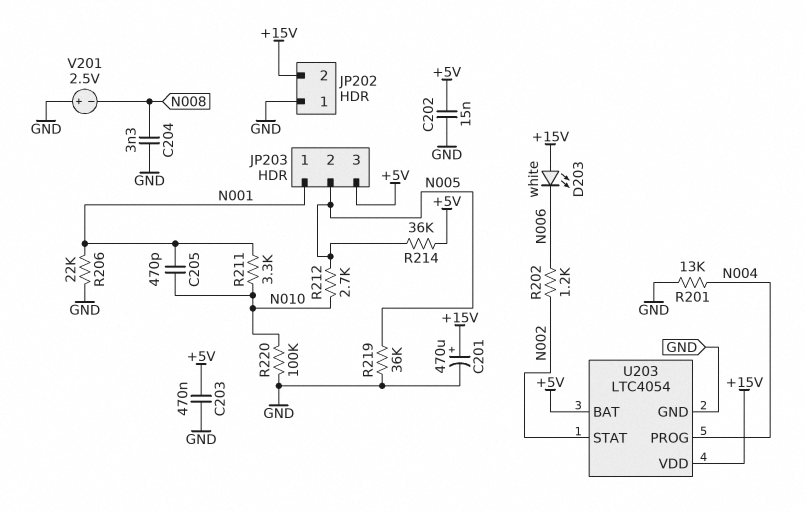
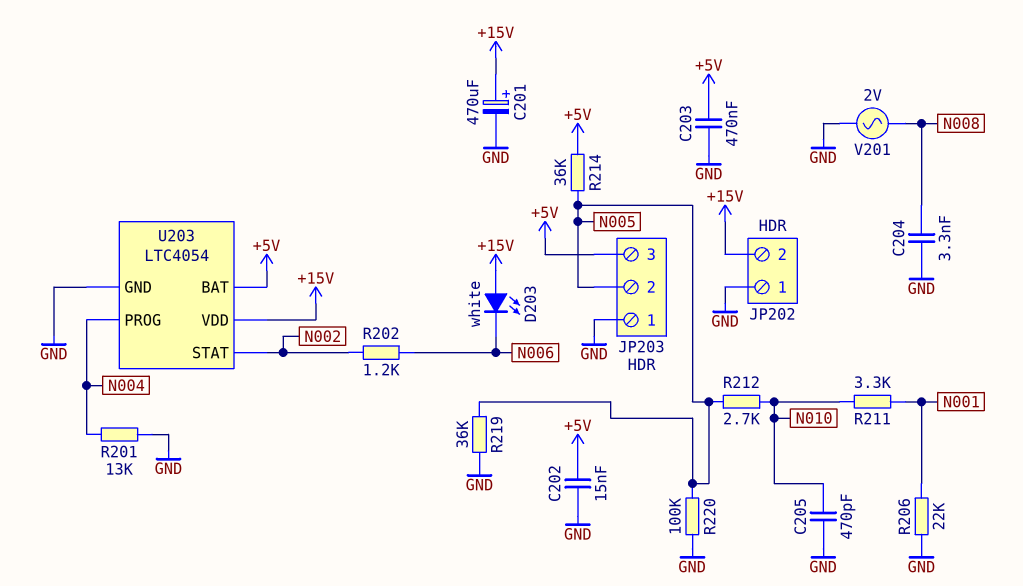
C205: 470pF (N001, N010) -> 470pF (GND, N010)
JP203 pin 1: N001 -> GND
R220: 100k (GND, N010) -> 100k (GND, N005)
V201: 2.5V (plus GND, minus N008) -> AC 2V (GND, N008)

